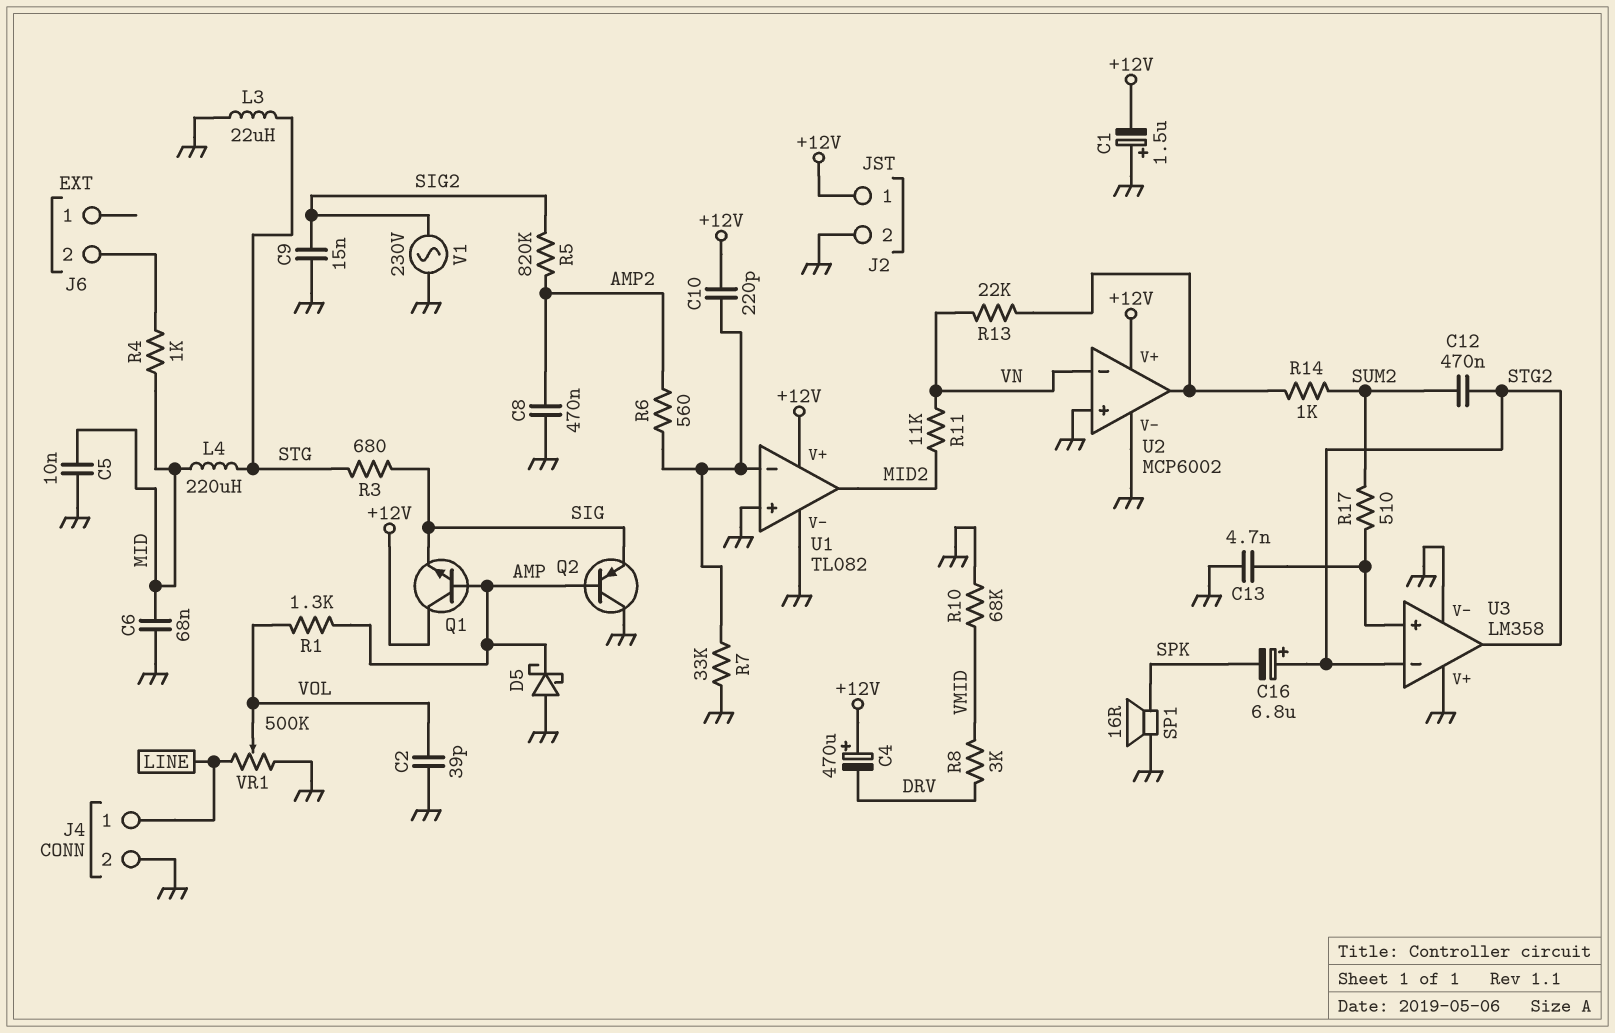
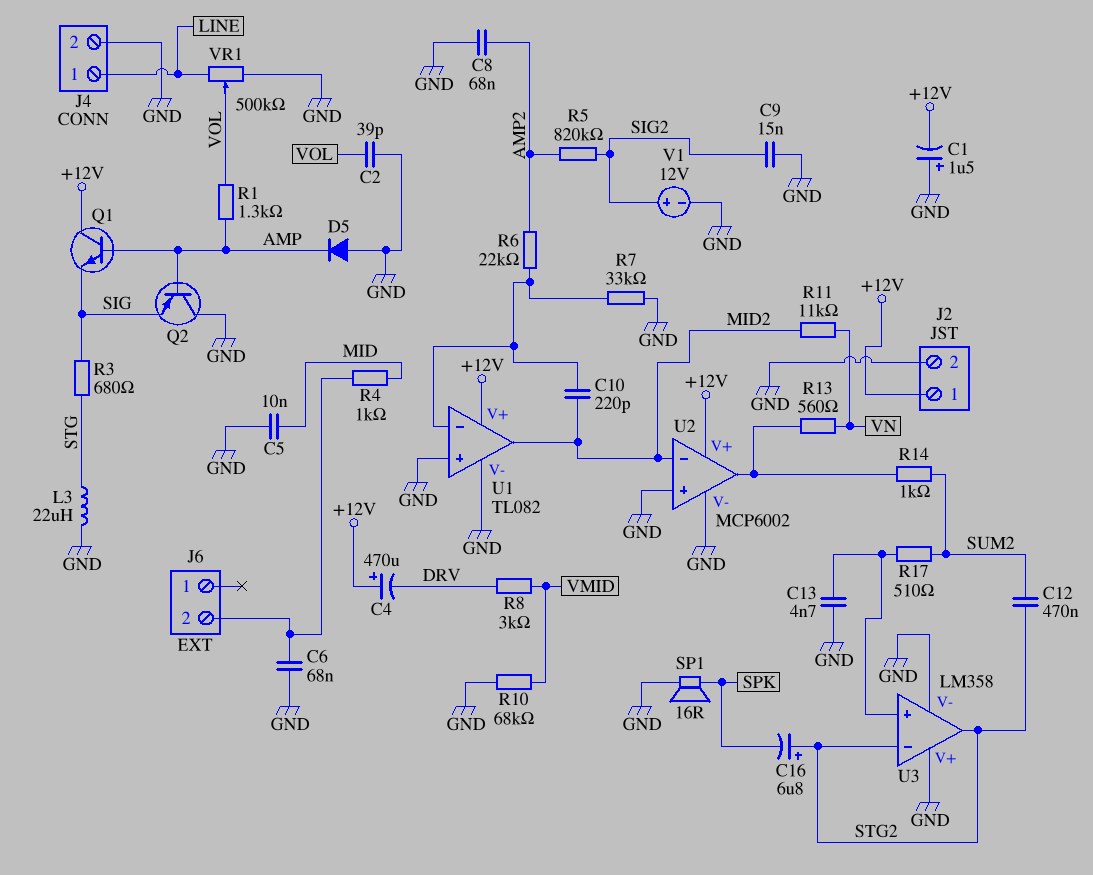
C6: 68nF (GND, MID) -> 68nF (GND, J6/2)
C8: 470nF (AMP2, GND) -> 68nF (AMP2, GND)
C10: 220pF (+12V, U1/in-) -> 220pF (MID2, U1/in-)
D5: schottky (A GND, K AMP) -> diode (A GND, K AMP)
L4: 220uH (MID, STG) -> none
R6: 560 (AMP2, U1/in-) -> 22k (AMP2, U1/in-)
R13: 22k (U2/out, VN) -> 560 (U2/out, VN)
U2 pin in-: VN -> MID2
V1: AC 230V (GND, SIG2) -> 12V (plus SIG2, minus GND)

